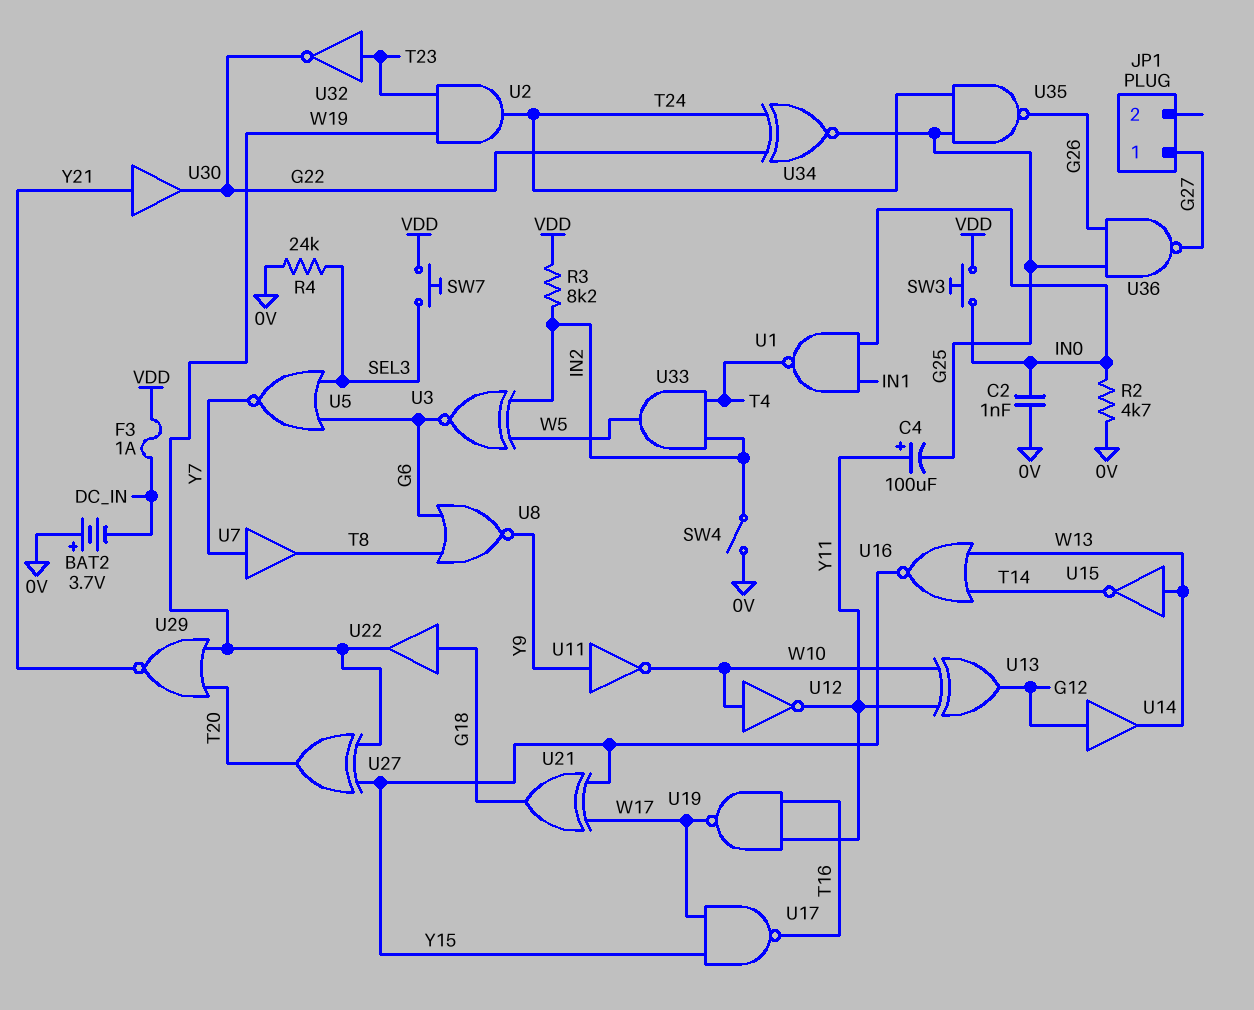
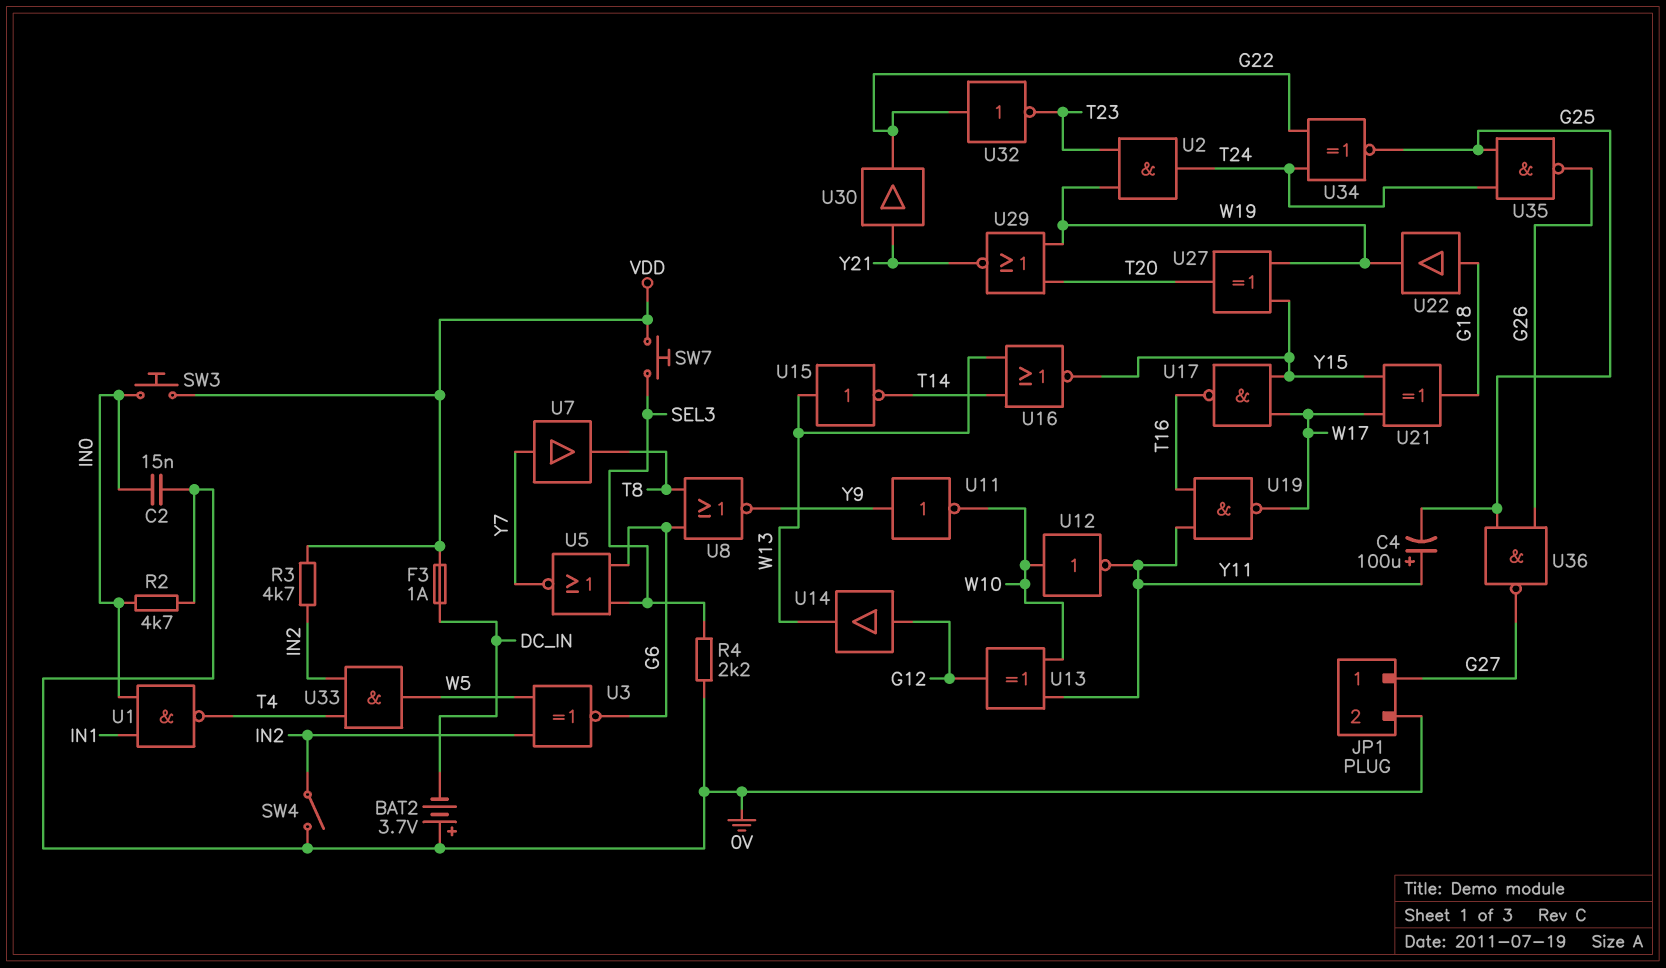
C2: 1nF (0V, IN0) -> 15nF (0V, IN0)
JP1 pin 2: none -> 0V
R3: 8.2k (IN2, VDD) -> 4.7k (IN2, VDD)
R4: 24k (0V, SEL3) -> 2.2k (0V, SEL3)
U32: NOT (in T23, out G22) -> NOT (in G22, out T23)

